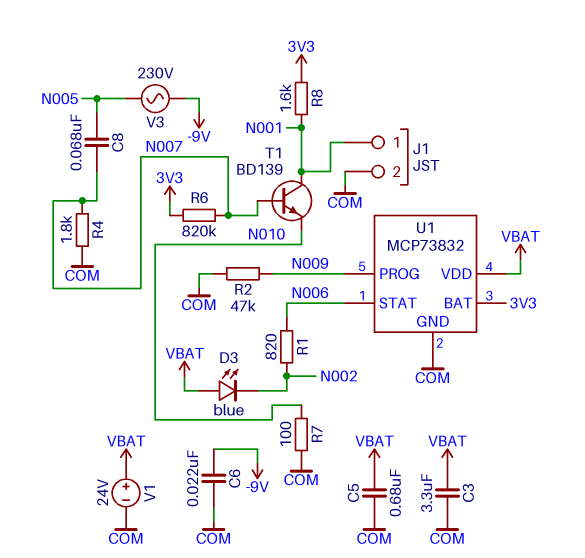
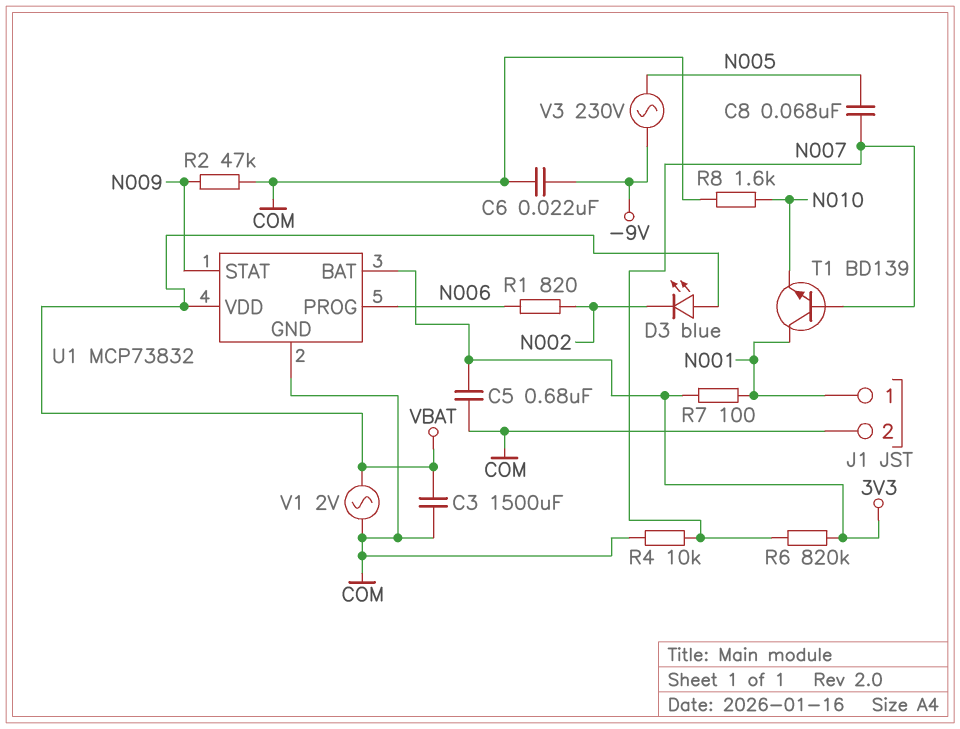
C3: 3.3uF (COM, VBAT) -> 1500uF (COM, VBAT)
C5: 680nF (COM, VBAT) -> 680nF (3V3, COM)
R4: 1.8k (COM, N007) -> 10k (COM, N007)
R7: 100 (COM, N010) -> 100 (3V3, N001)
R8: 1.6k (3V3, N001) -> 1.6k (COM, N010)
U1 pin PROG: N009 -> N006
U1 pin STAT: N006 -> N009
V1: 24V (plus VBAT, minus COM) -> AC 2V (COM, VBAT)

